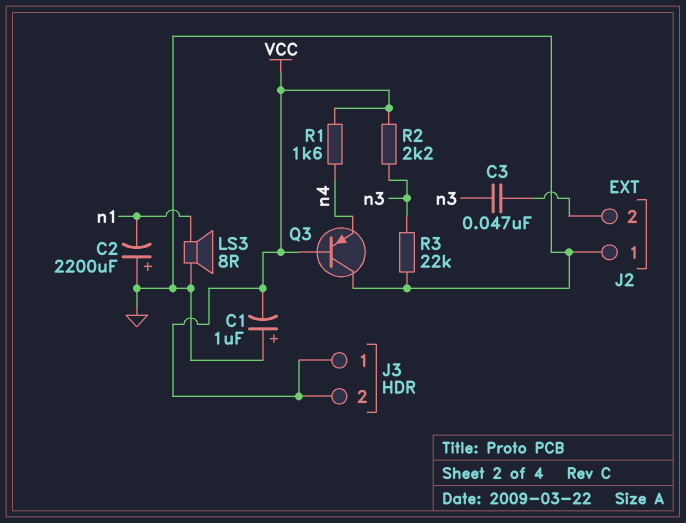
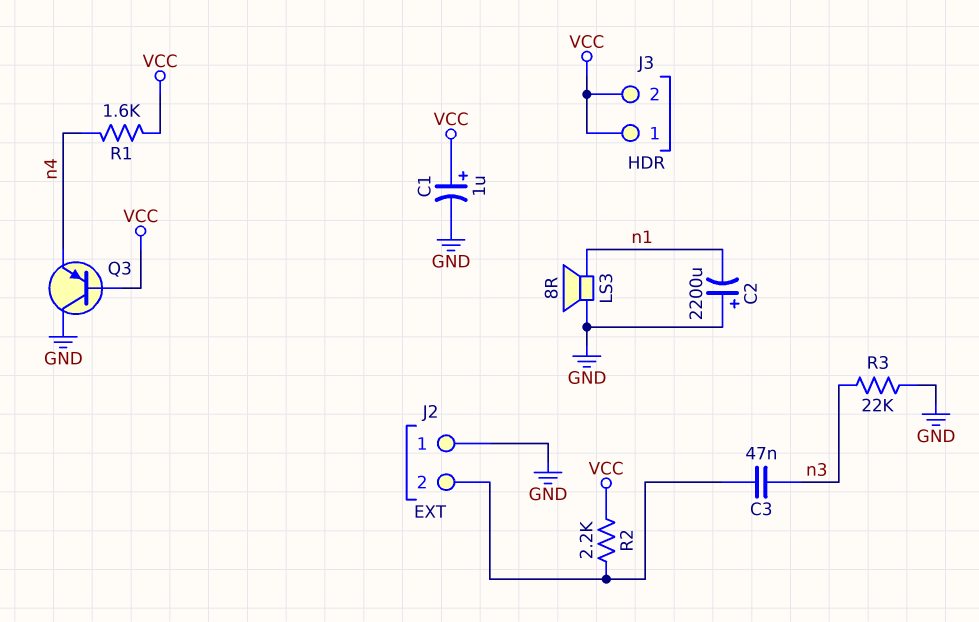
C1: 1uF (plus GND, minus VCC) -> 1uF (plus VCC, minus GND)
R2: 2.2k (VCC, n3) -> 2.2k (J2/2, VCC)

